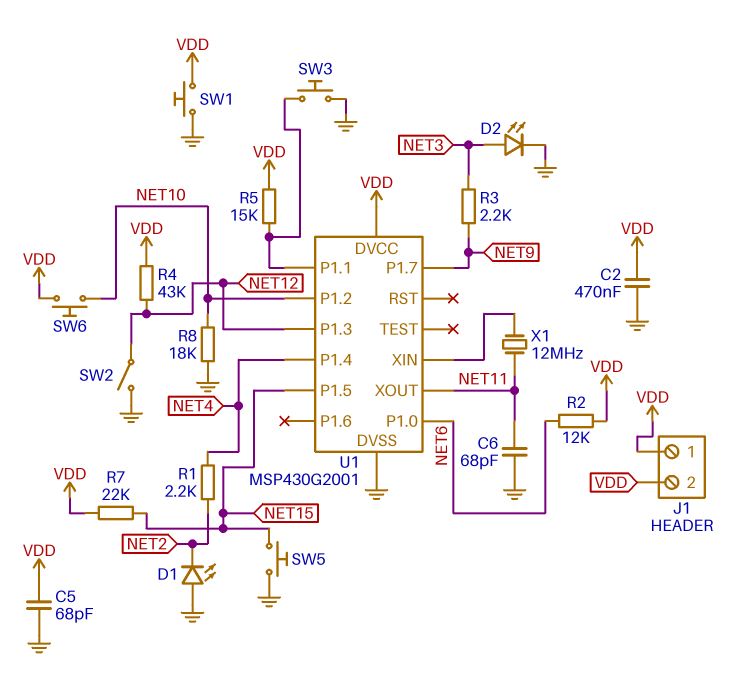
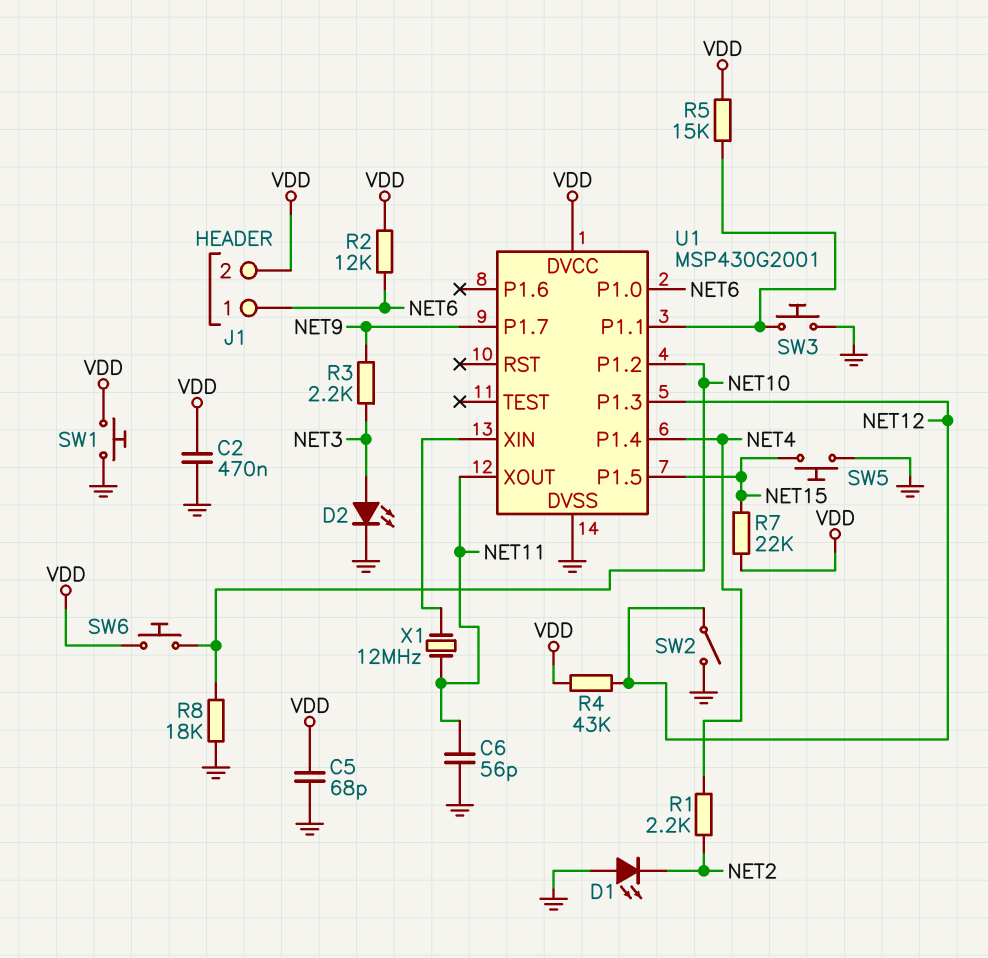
C6: 68pF (GND, NET11) -> 56pF (GND, NET11)
J1 pin 1: VDD -> NET6

